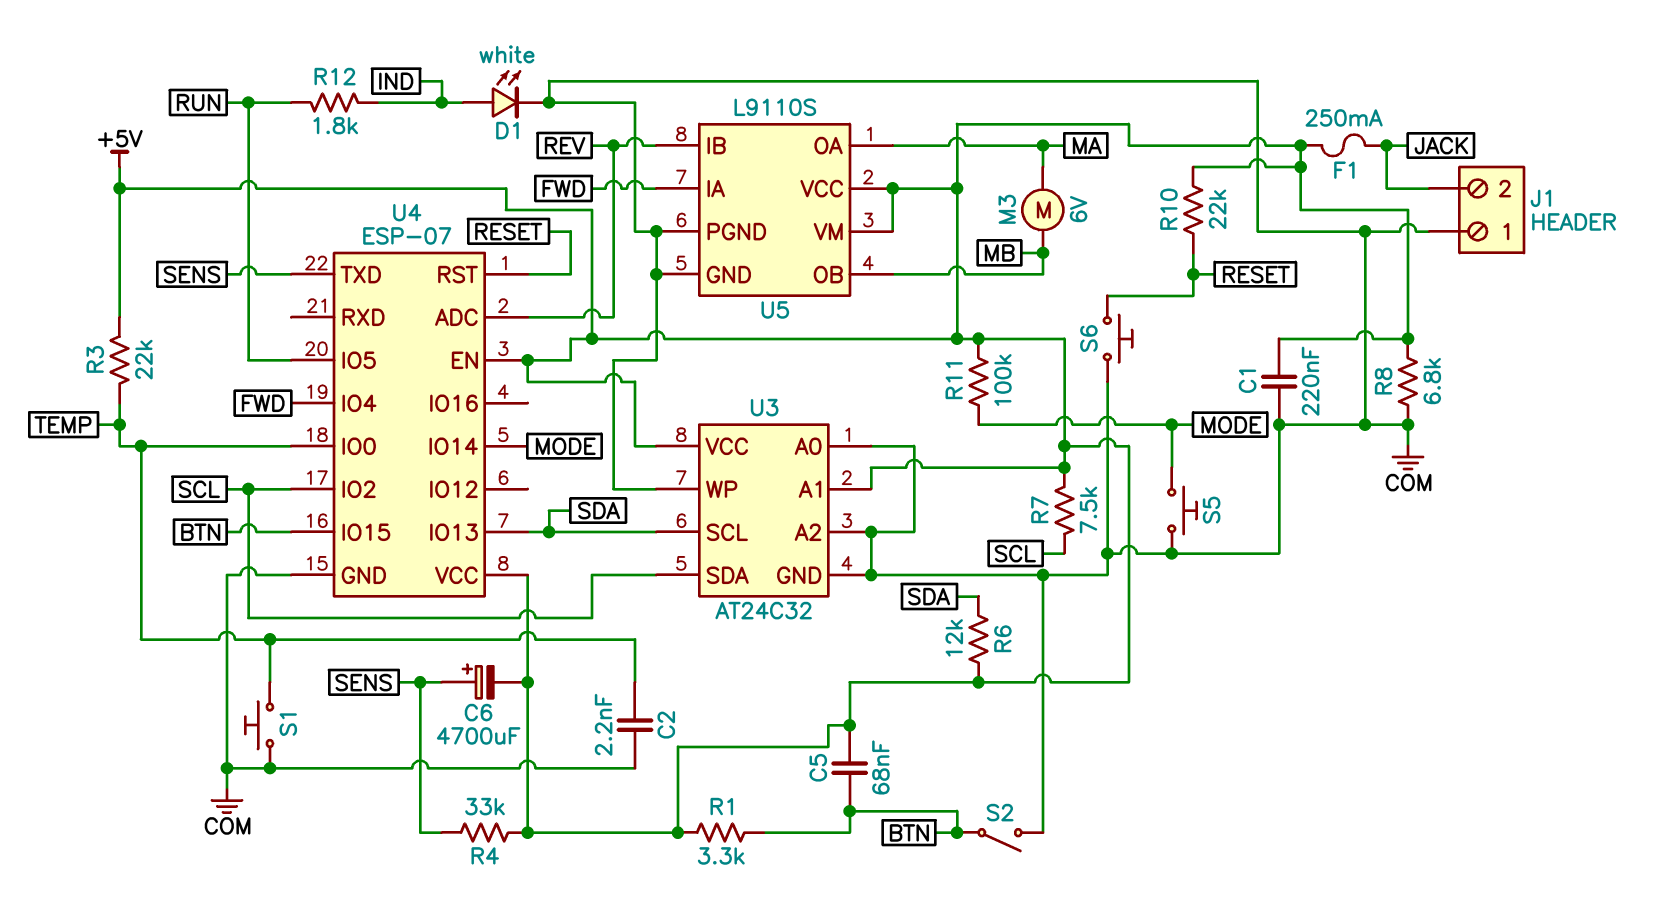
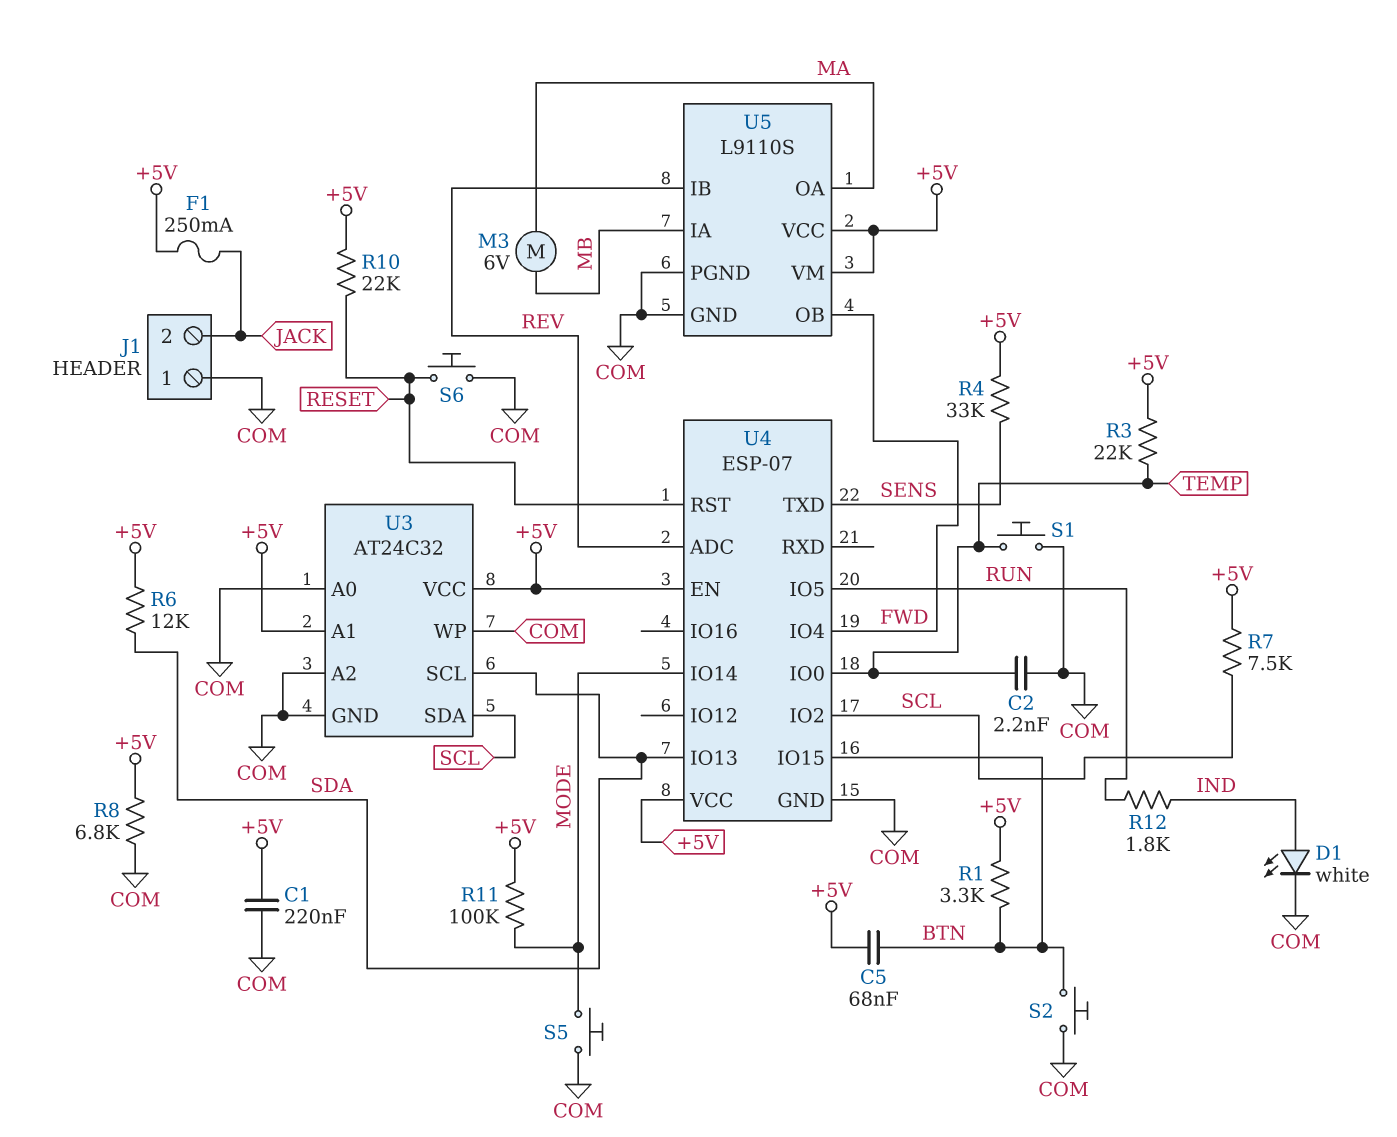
C6: 4700uF (plus SENS, minus +5V) -> none
S2: switch (BTN, COM) -> button (BTN, COM)
U5 pin IA: FWD -> MB
U5 pin OB: MB -> FWD

